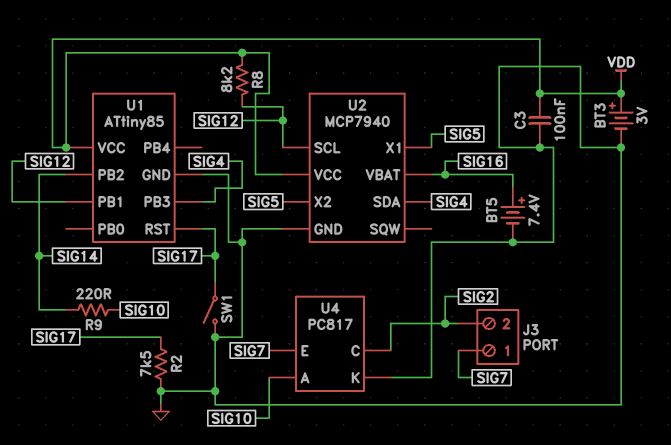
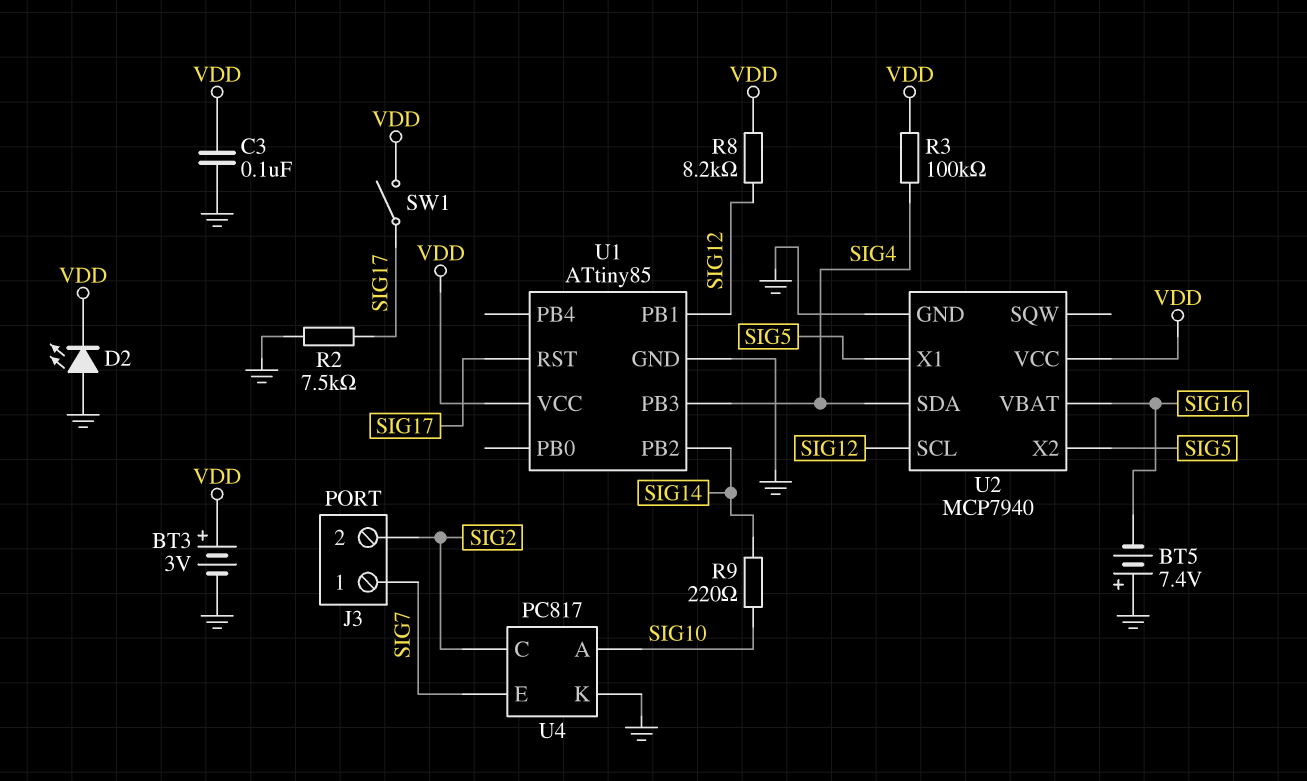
BT5: 7.4V (plus SIG16, minus GND) -> 7.4V (plus GND, minus SIG16)
D2: none -> LED (A GND, K VDD)
R3: none -> 100k (SIG4, VDD)
SW1: switch (GND, SIG17) -> switch (SIG17, VDD)

